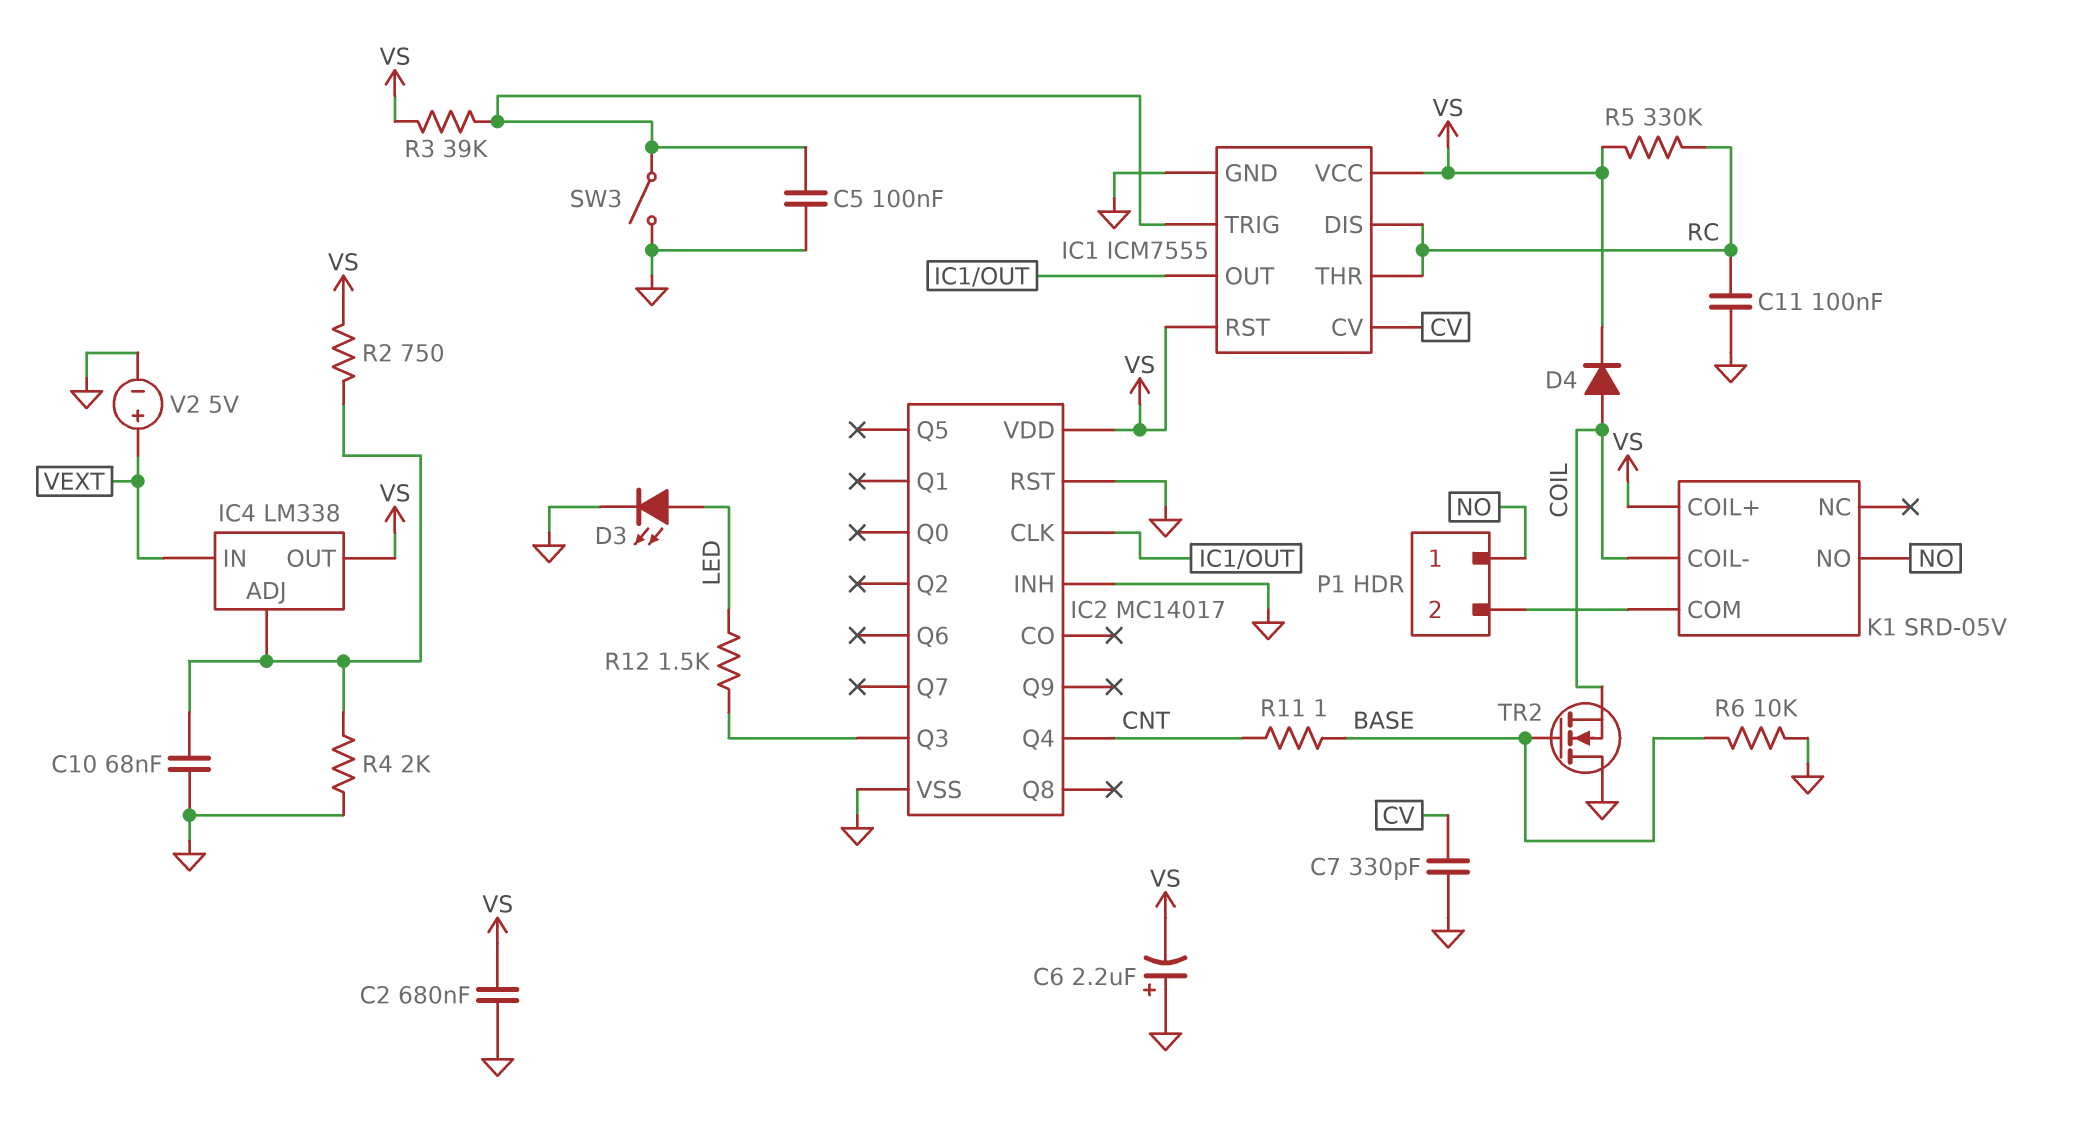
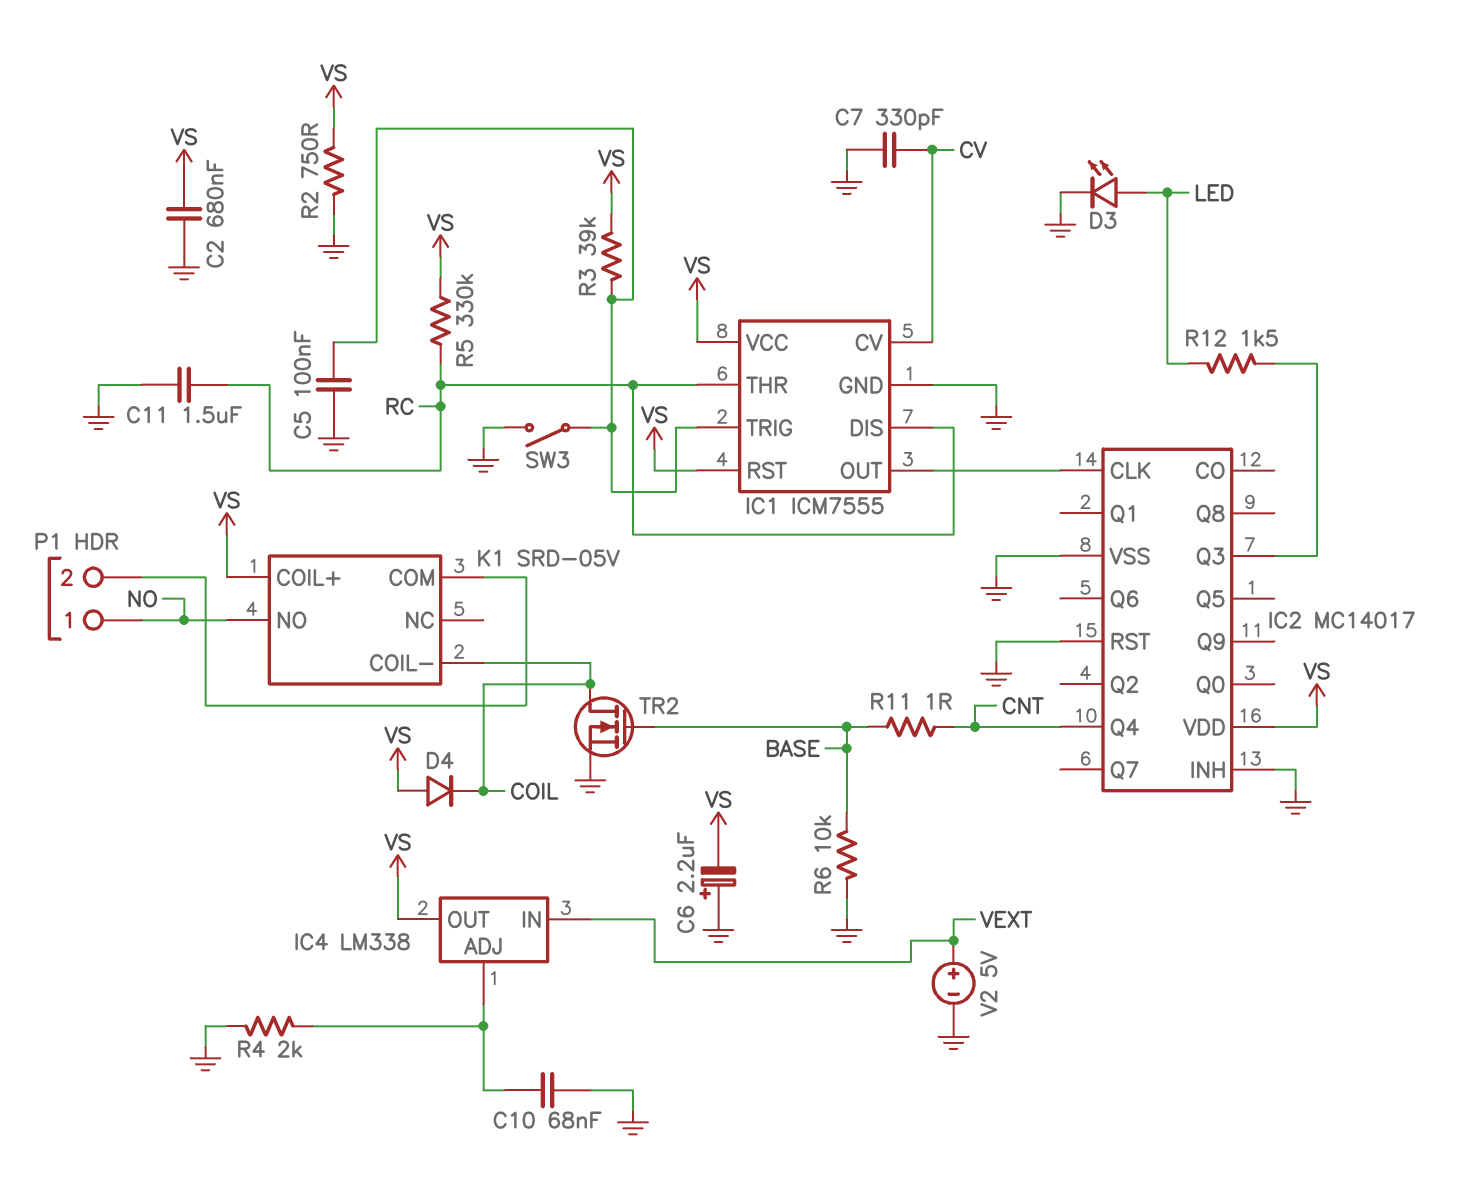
C11: 100nF (GND, RC) -> 1.5uF (GND, RC)
D4: diode (A COIL, K VS) -> diode (A VS, K COIL)
R2: 750 (IC4/ADJ, VS) -> 750 (GND, VS)
TR2: NMOS (G BASE, D GND, S COIL) -> NMOS (G BASE, D COIL, S GND)

